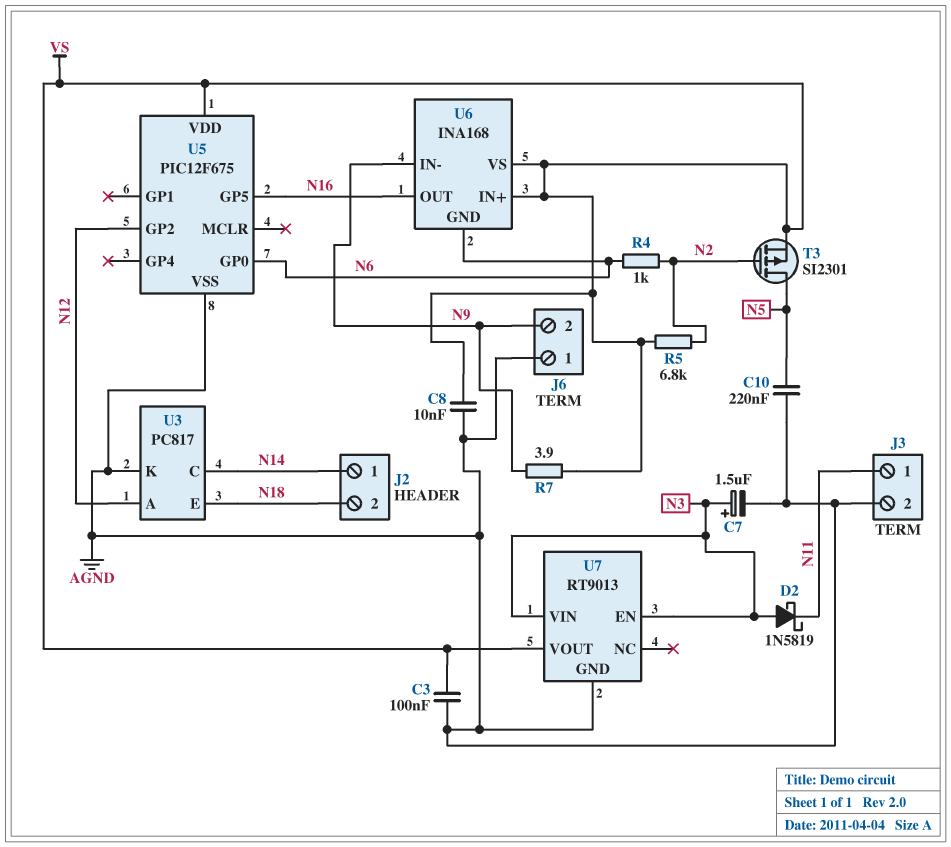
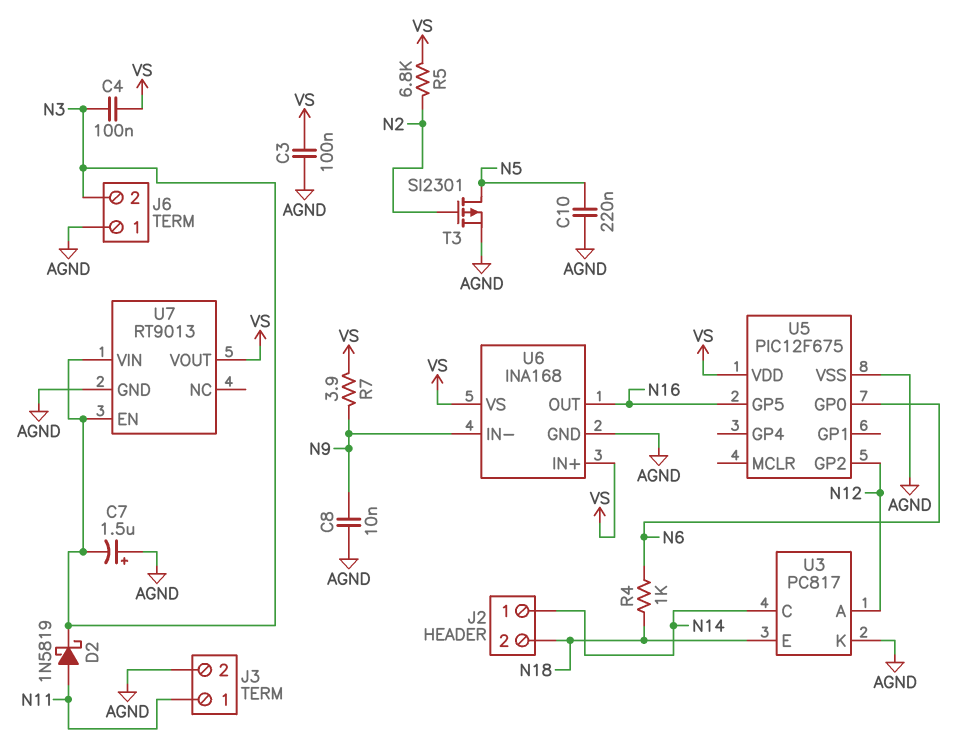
C4: none -> 100nF (N3, VS)
C7: 1.5uF (plus N3, minus AGND) -> 1.5uF (plus AGND, minus N3)
C8: 10nF (AGND, VS) -> 10nF (AGND, N9)
D2: schottky 1N5819 (A N3, K N11) -> schottky 1N5819 (A N11, K N3)
J6 pin 2: N9 -> N3
R4: 1k (N2, N6) -> 1k (N6, N18)
T3: PMOS SI2301 (G N2, D N5, S VS) -> PMOS SI2301 (G N2, D N5, S AGND)
U6 pin GND: N6 -> AGND

